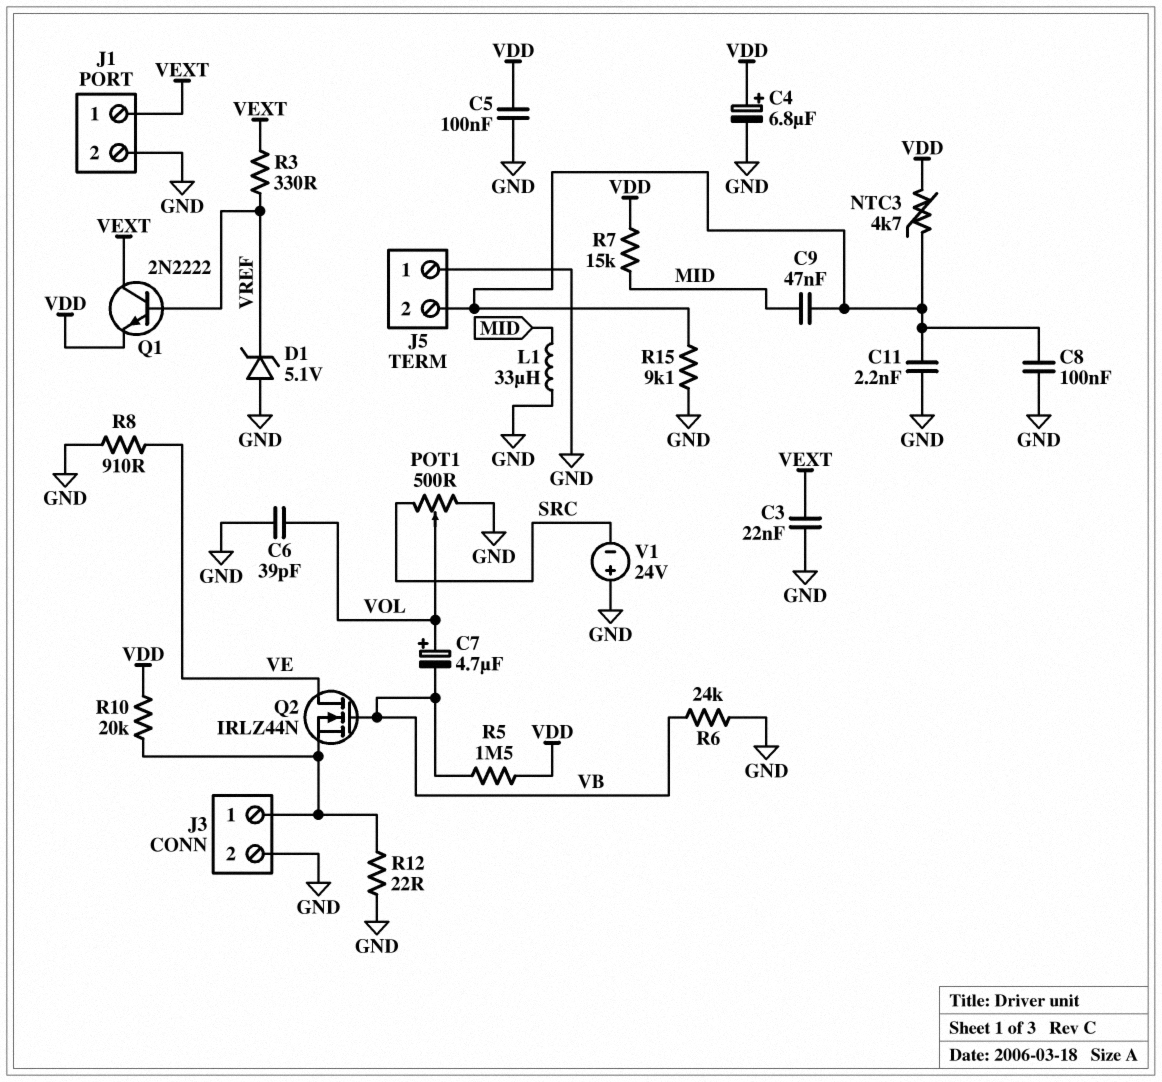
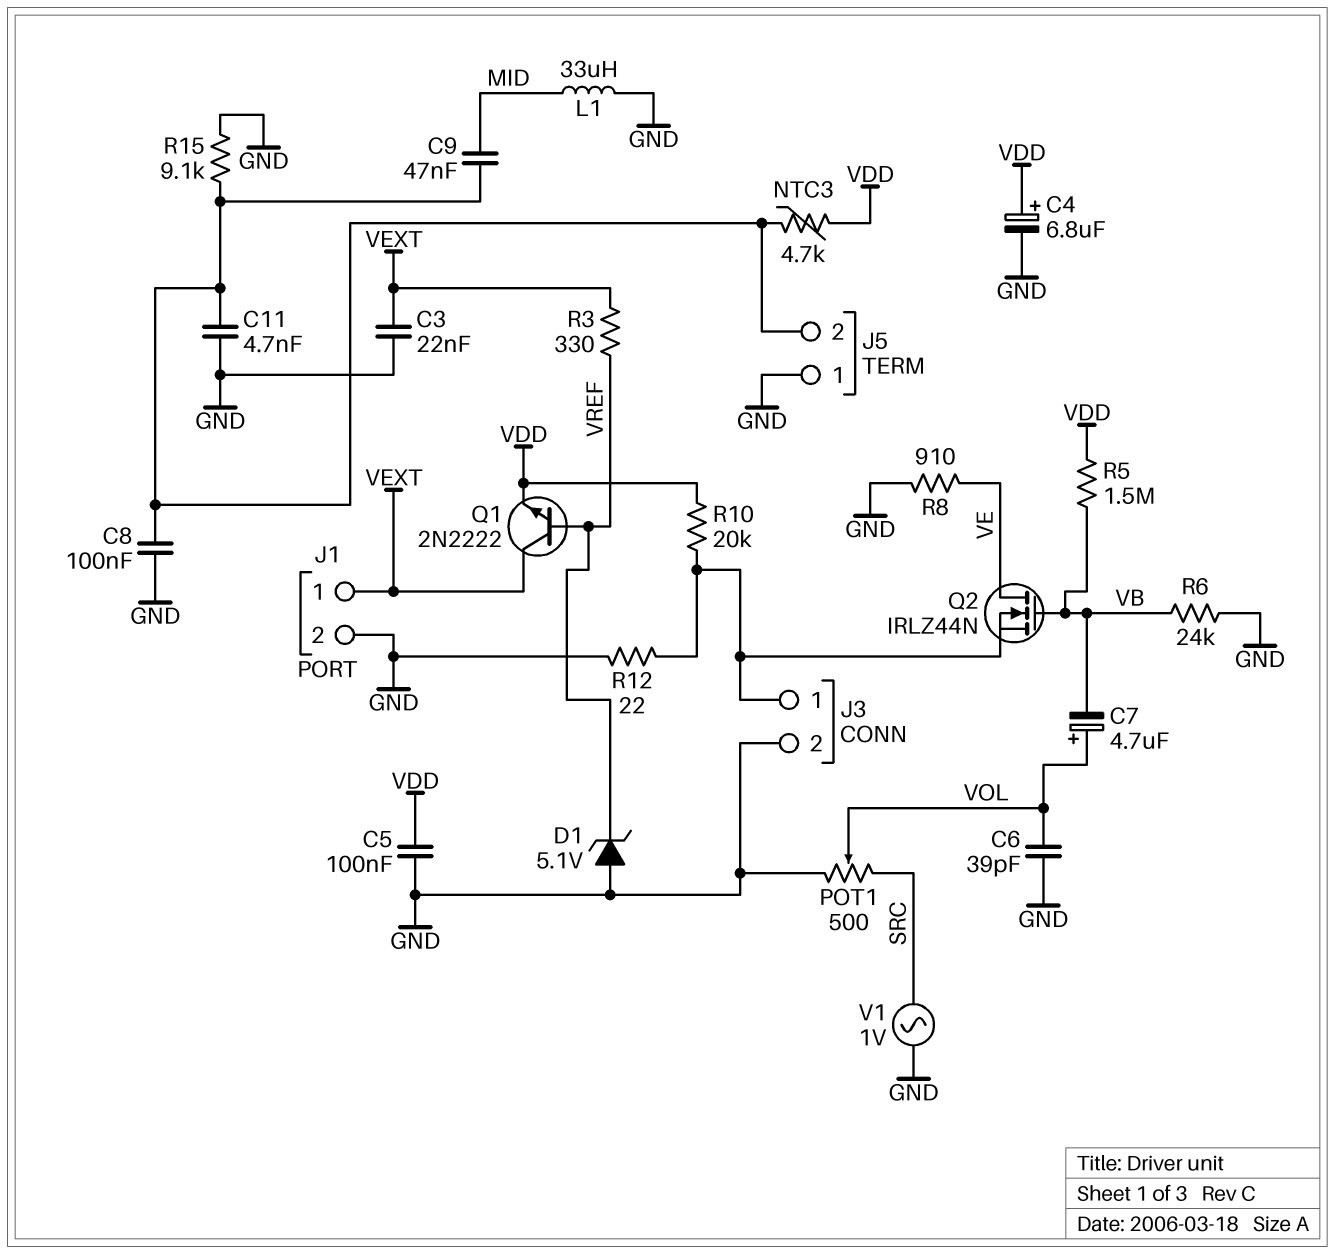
C11: 2.2nF (GND, J5/2) -> 4.7nF (GND, J5/2)
R7: 15k (MID, VDD) -> none
V1: 24V (plus GND, minus SRC) -> AC 1V (GND, SRC)

